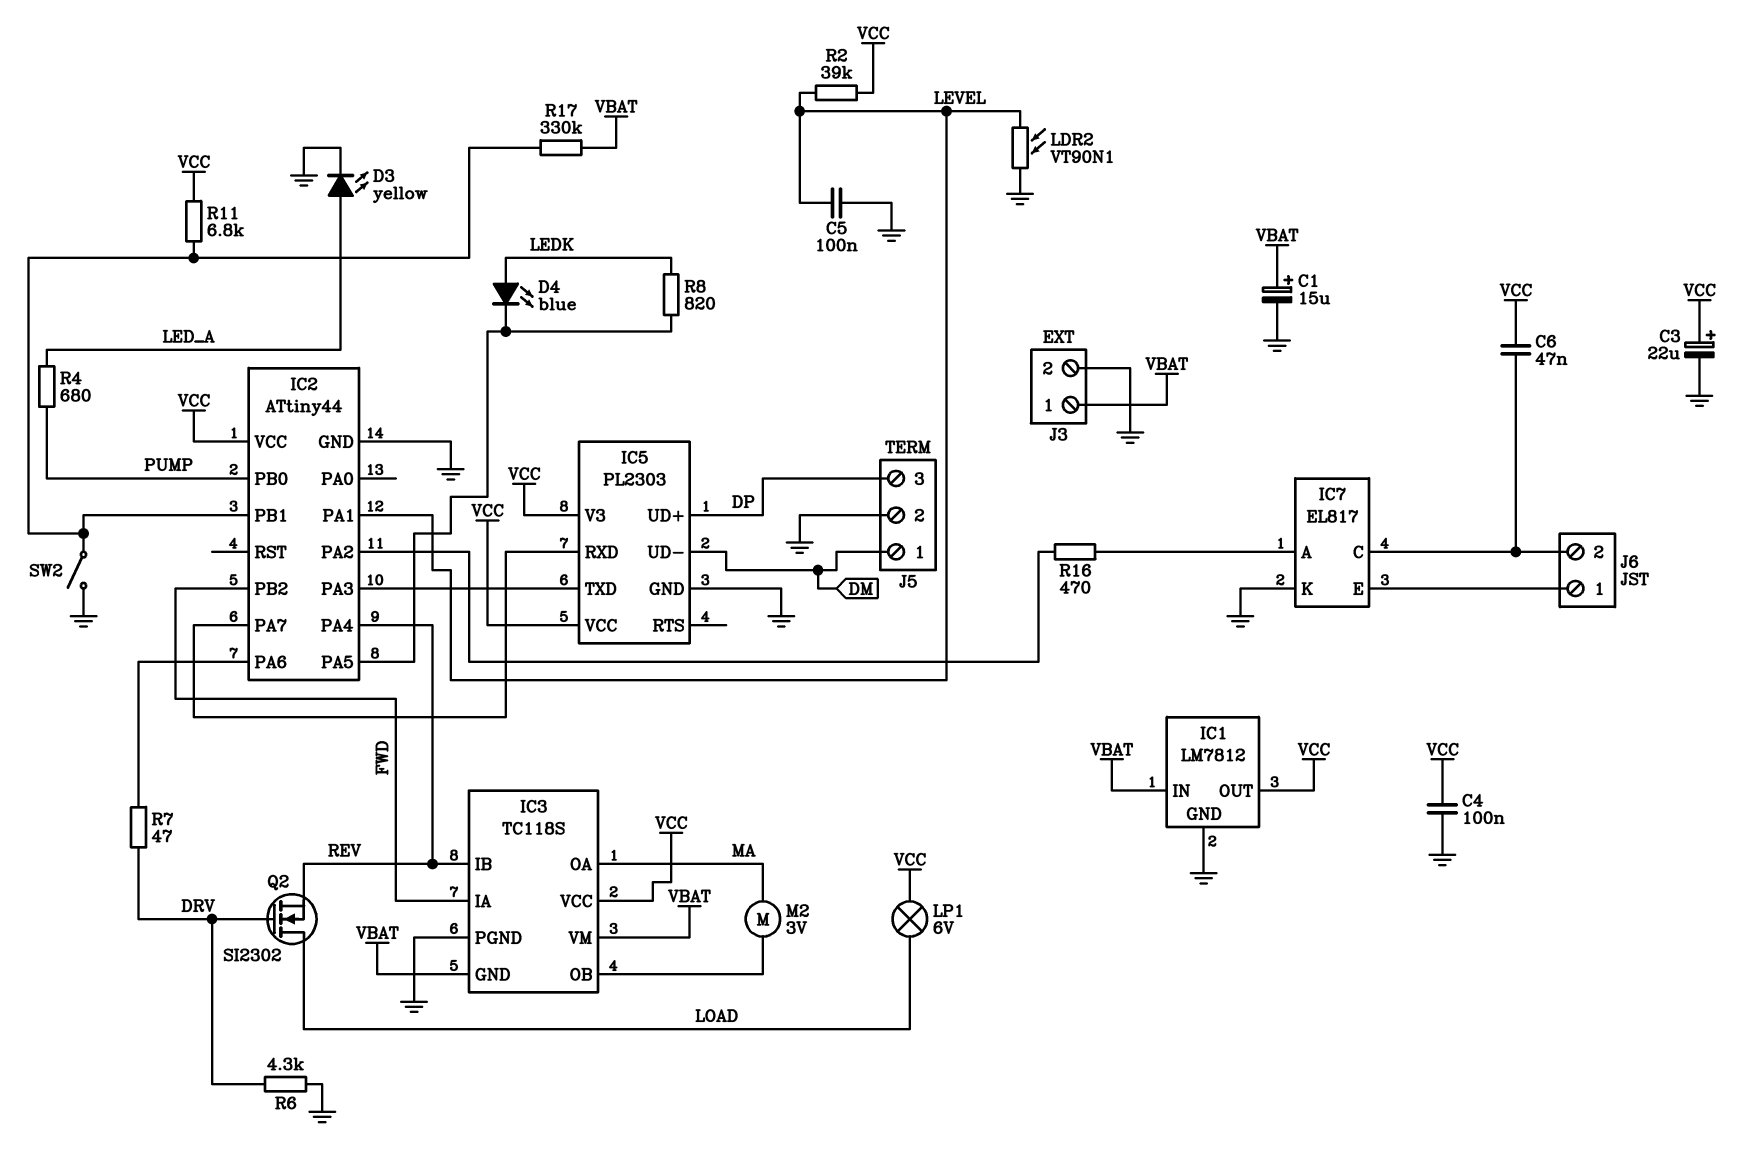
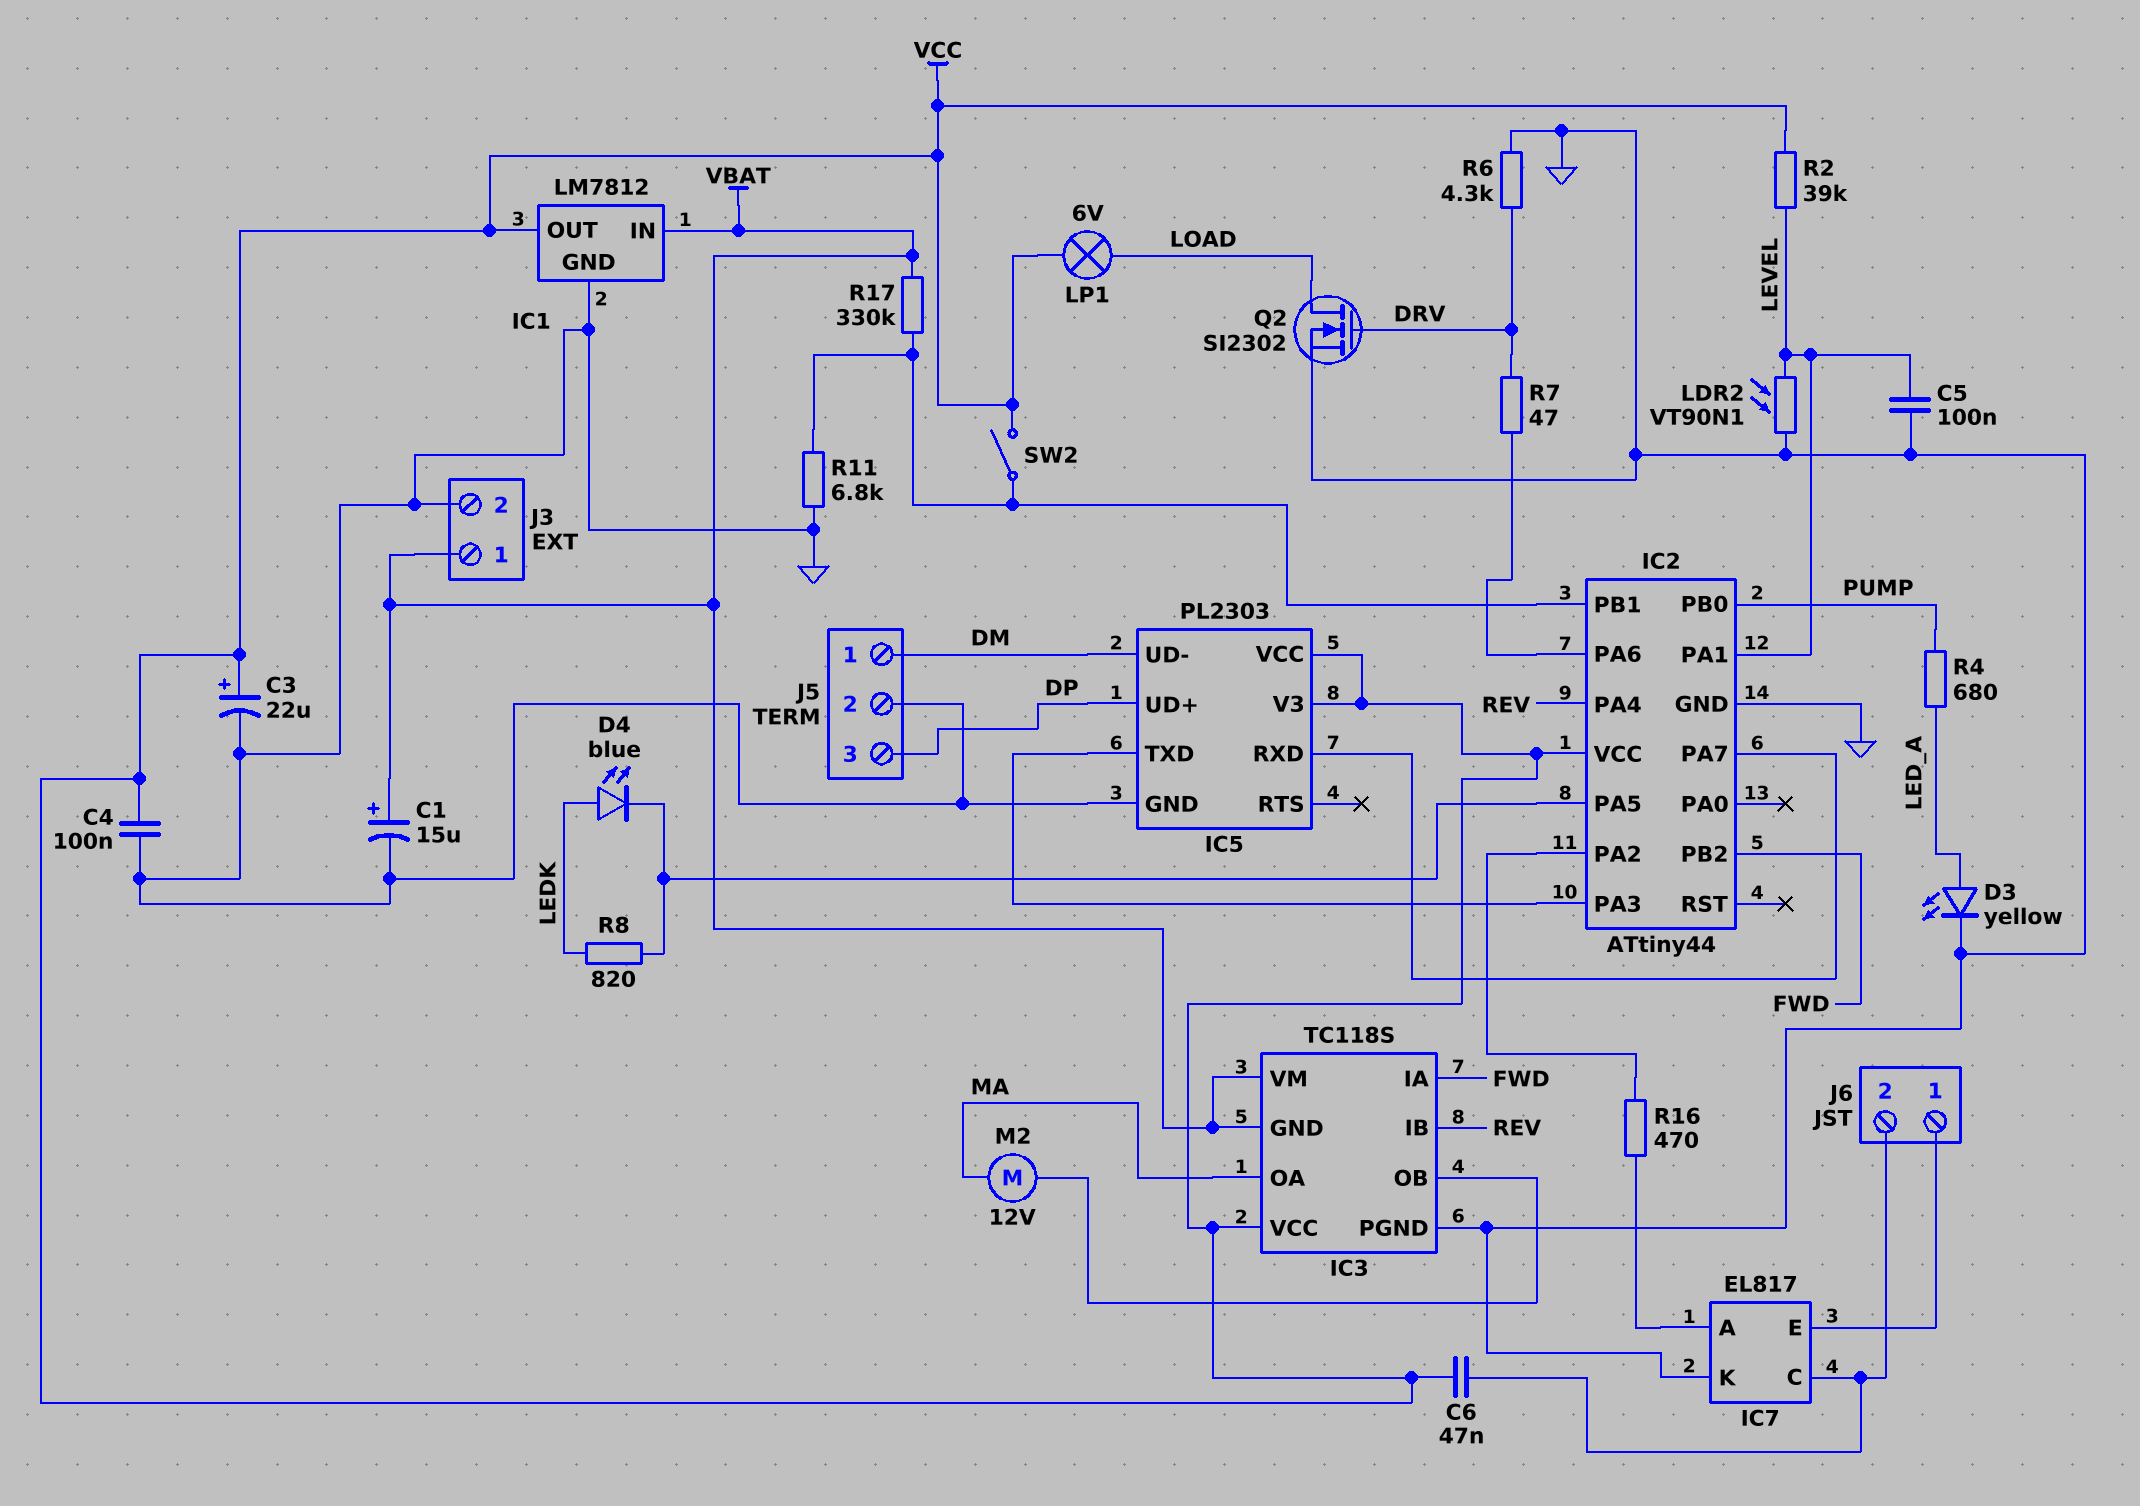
M2: motor 3V (IC3/OB, MA) -> motor 12V (IC3/OB, MA)
Q2: NMOS SI2302 (G DRV, D LOAD, S REV) -> NMOS SI2302 (G DRV, D LOAD, S GND)
R11: 6.8k (IC2/PB1, VCC) -> 6.8k (GND, IC2/PB1)
SW2: switch (GND, IC2/PB1) -> switch (IC2/PB1, VCC)

